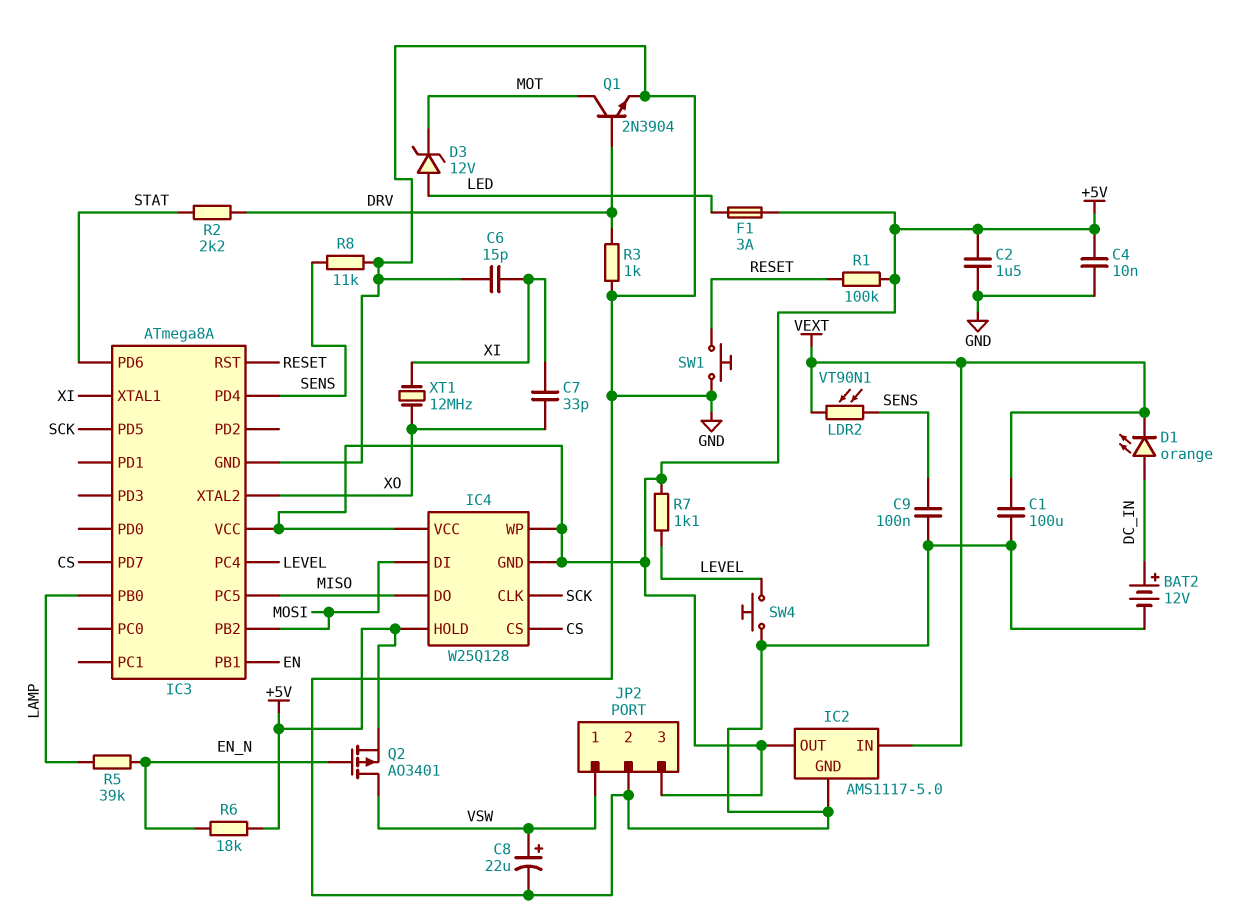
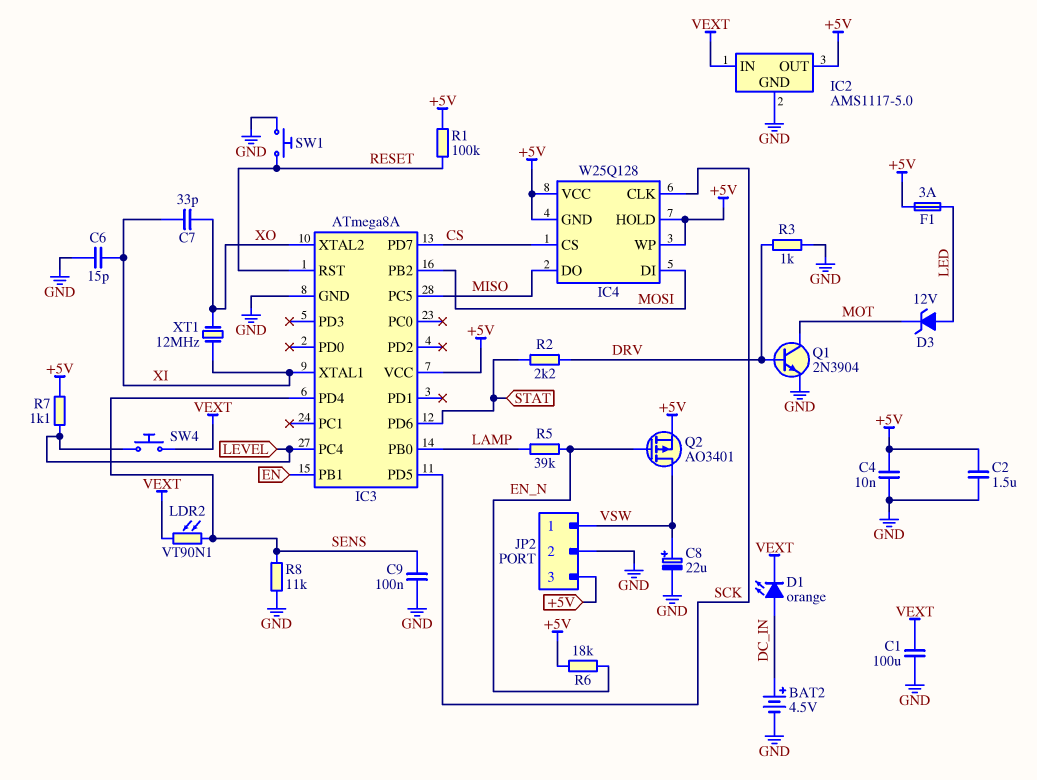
BAT2: 12V (plus DC_IN, minus GND) -> 4.5V (plus DC_IN, minus GND)
SW4: button (GND, LEVEL) -> button (LEVEL, VEXT)

